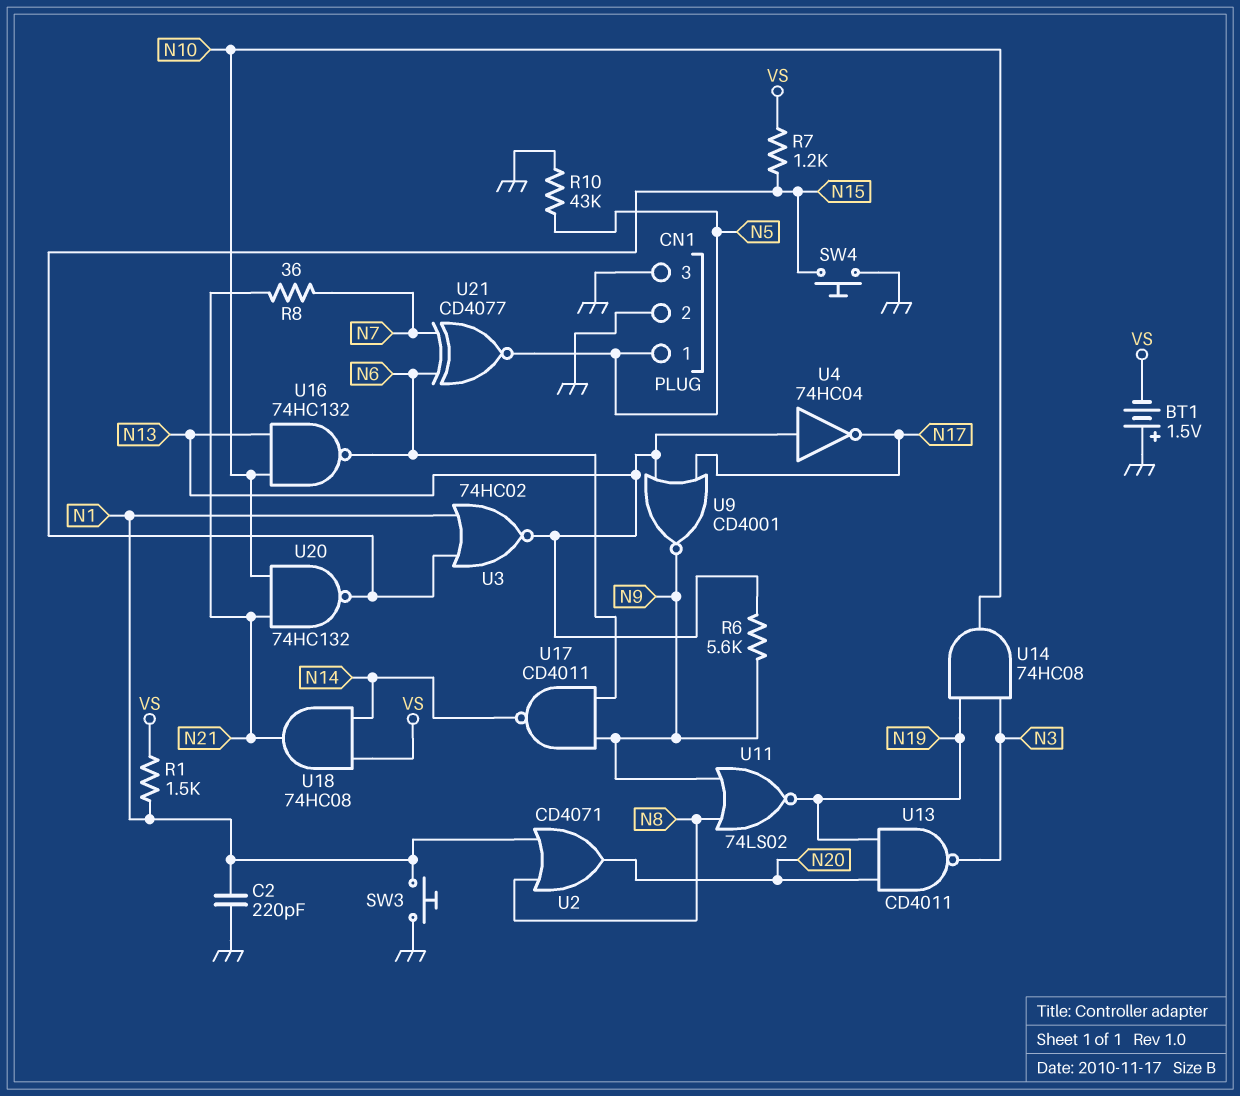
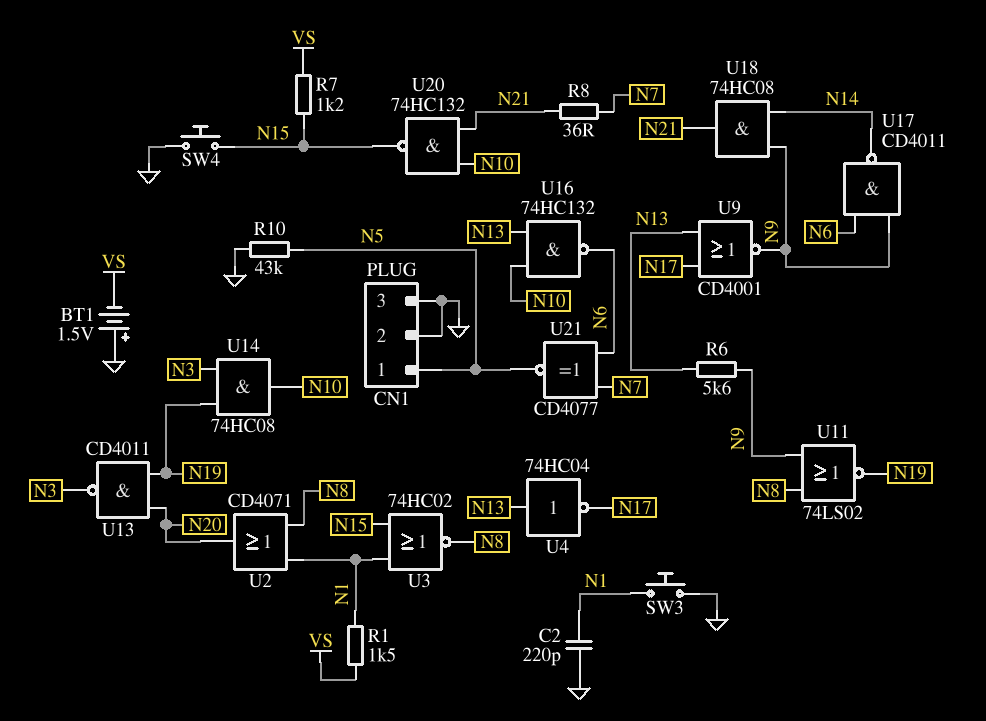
U3: NOR 74HC02 (in N1, in N15, out N13) -> NOR 74HC02 (in N1, in N15, out N8)
U18: AND 74HC08 (in N14, in VS, out N21) -> AND 74HC08 (in N9, in N14, out N21)

